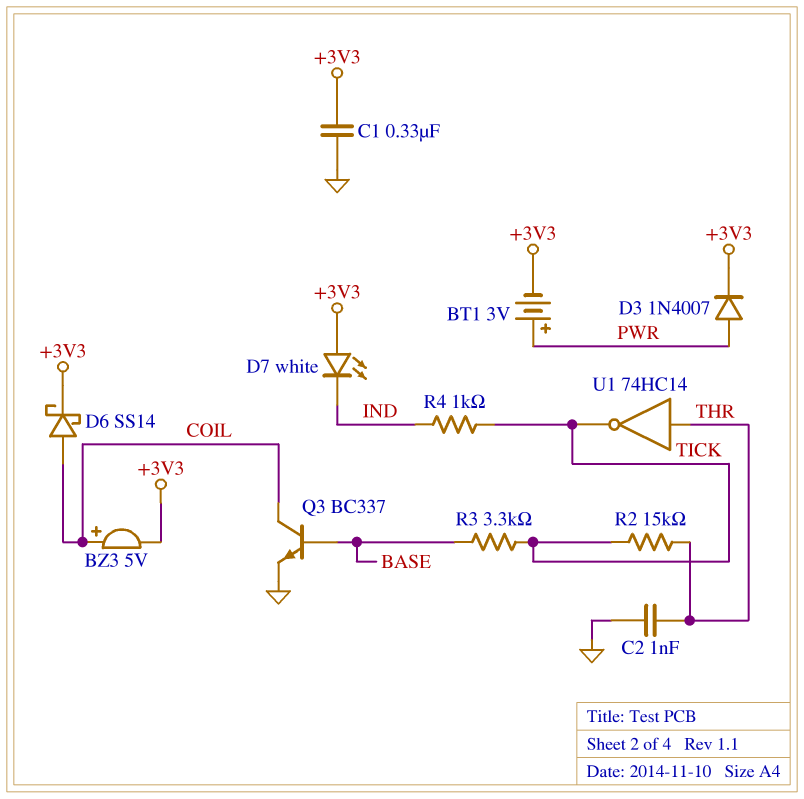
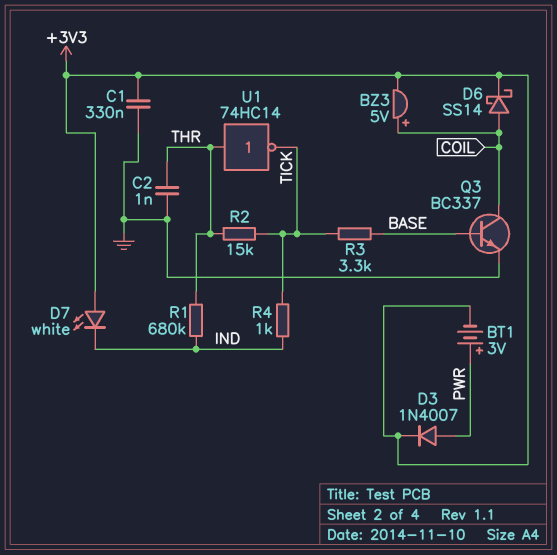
R1: none -> 680k (IND, THR)

